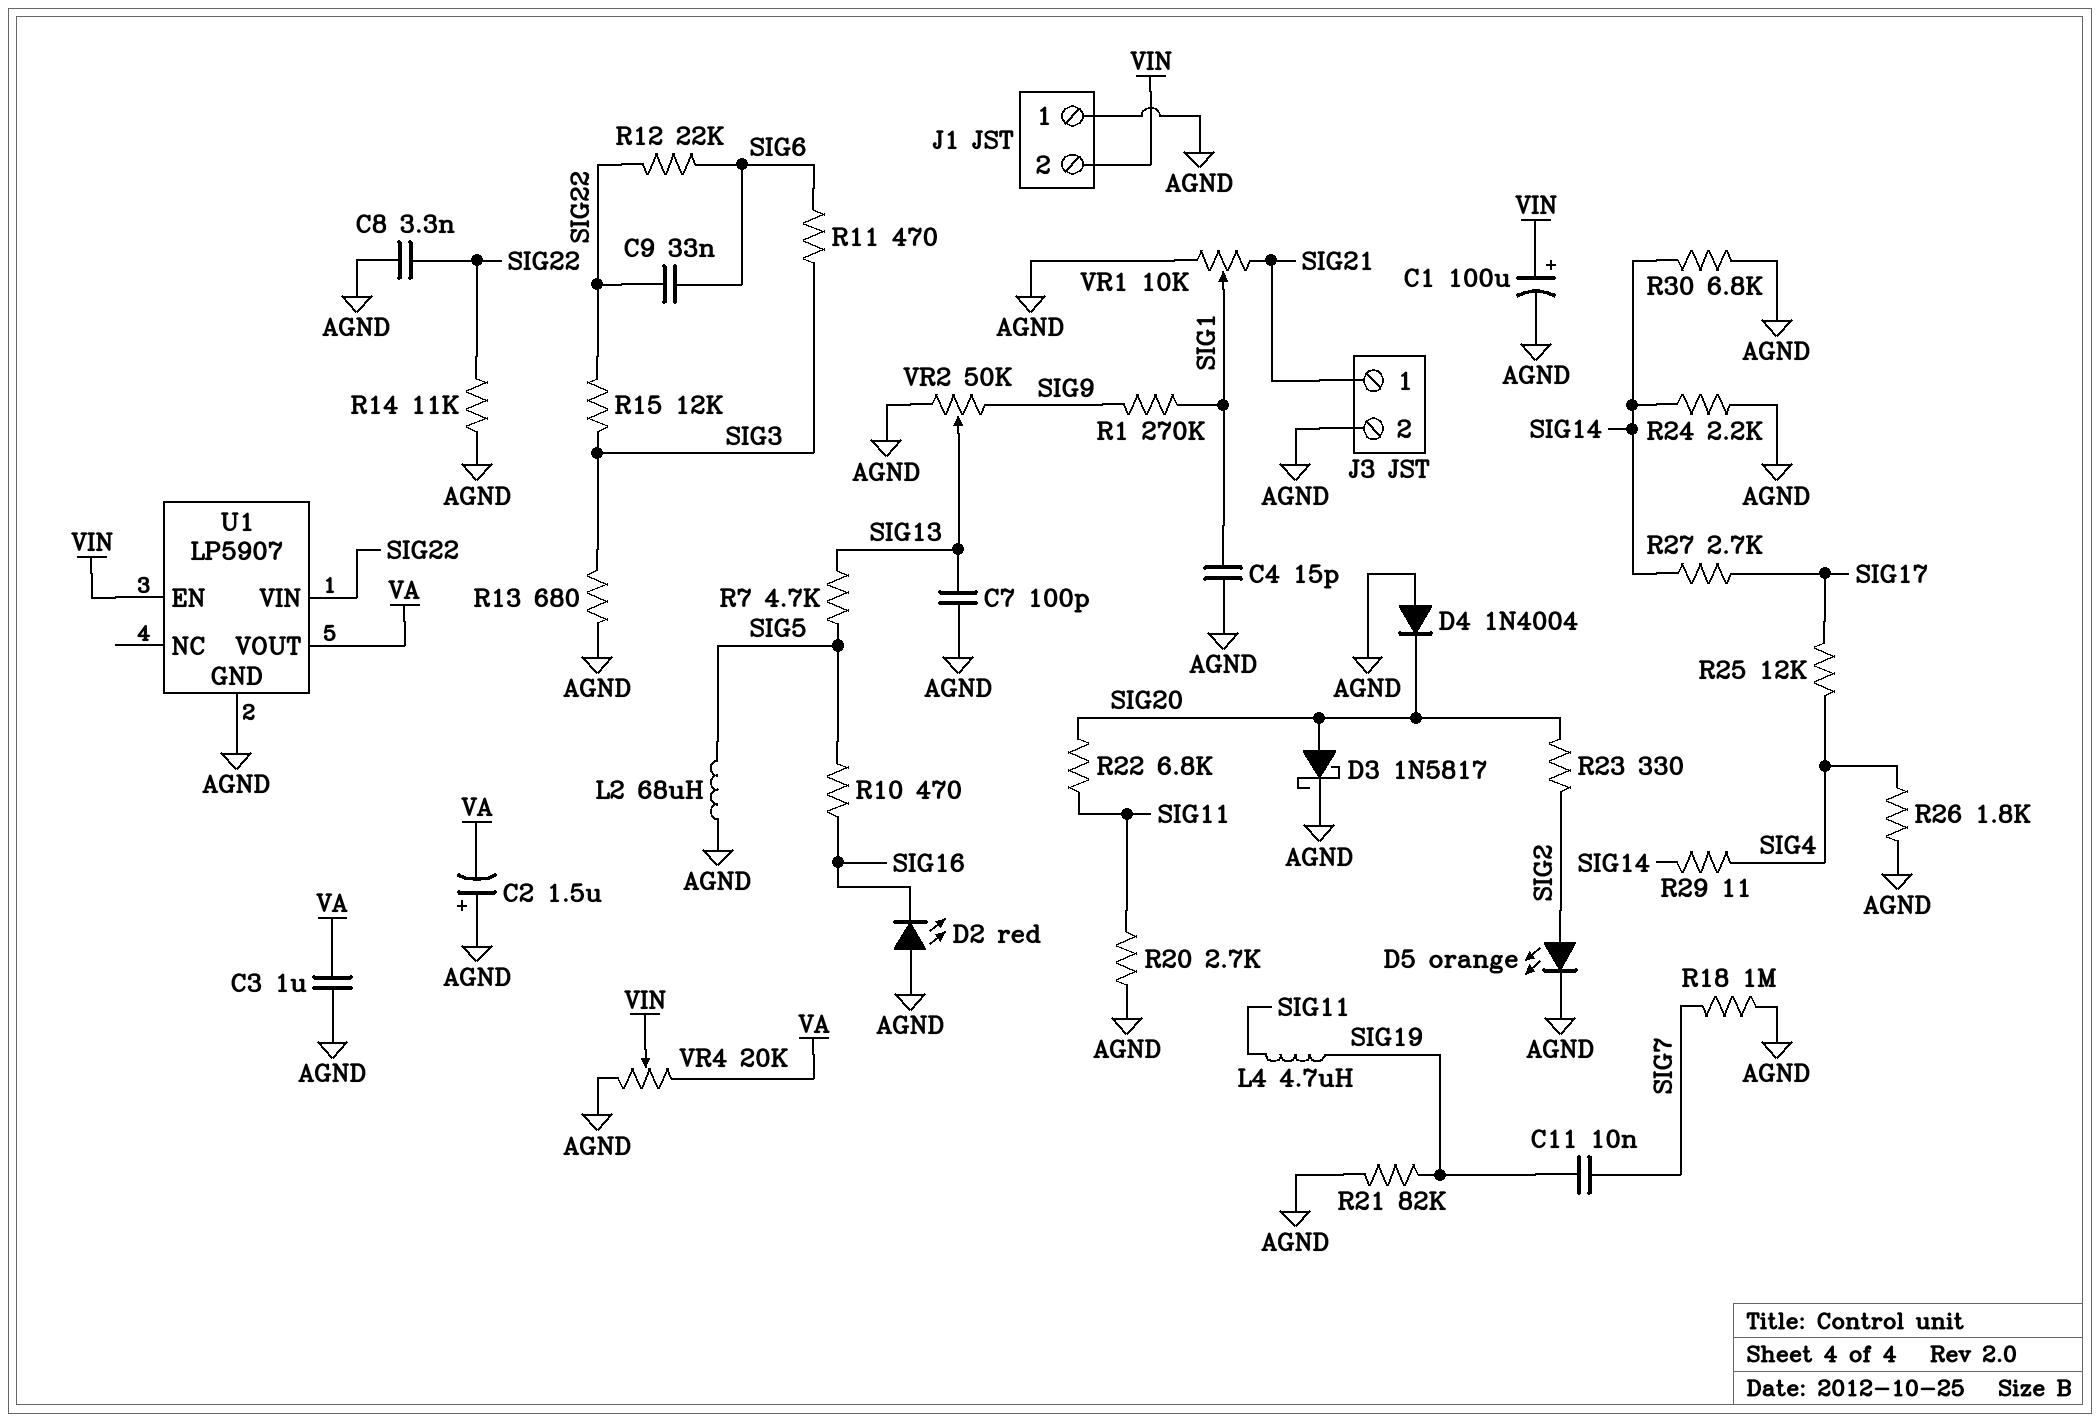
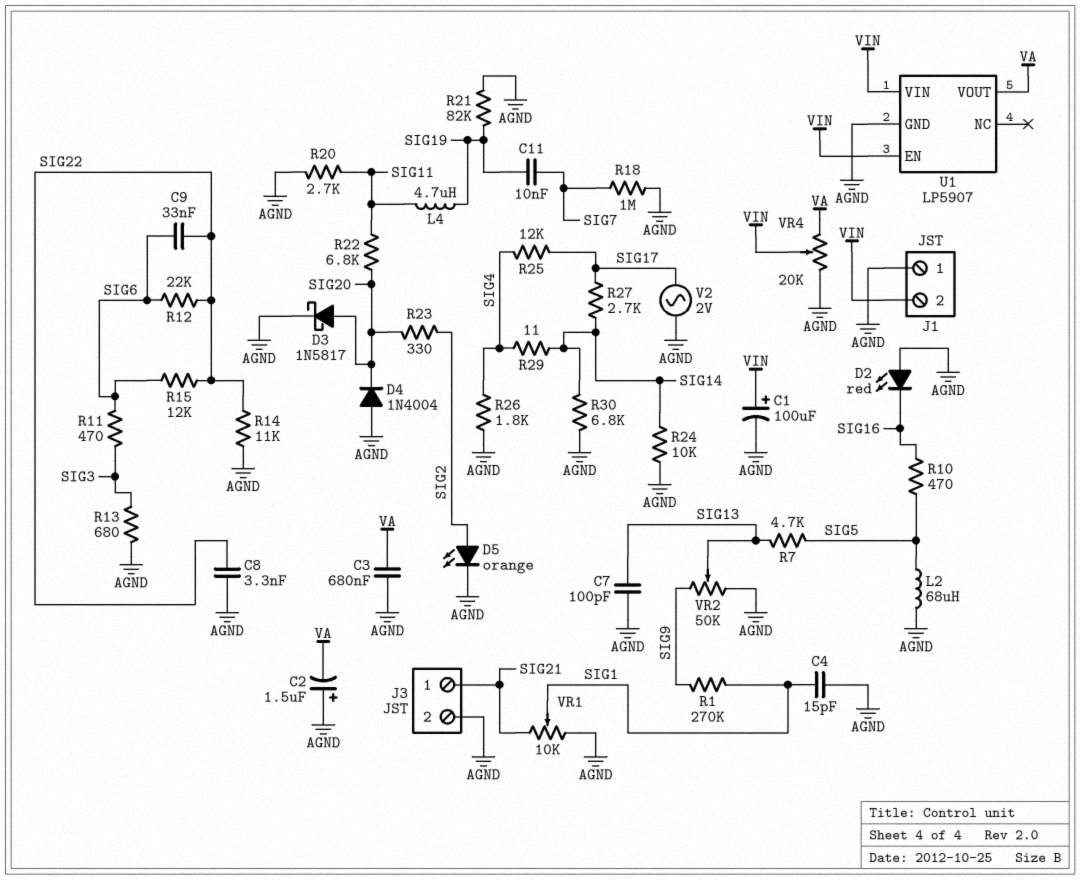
C3: 1uF (AGND, VA) -> 680nF (AGND, VA)
R15: 12k (SIG3, SIG22) -> 12k (SIG6, SIG22)
R24: 2.2k (AGND, SIG14) -> 10k (AGND, SIG14)
U1 pin VIN: SIG22 -> VIN
V2: none -> AC 2V (AGND, SIG17)

